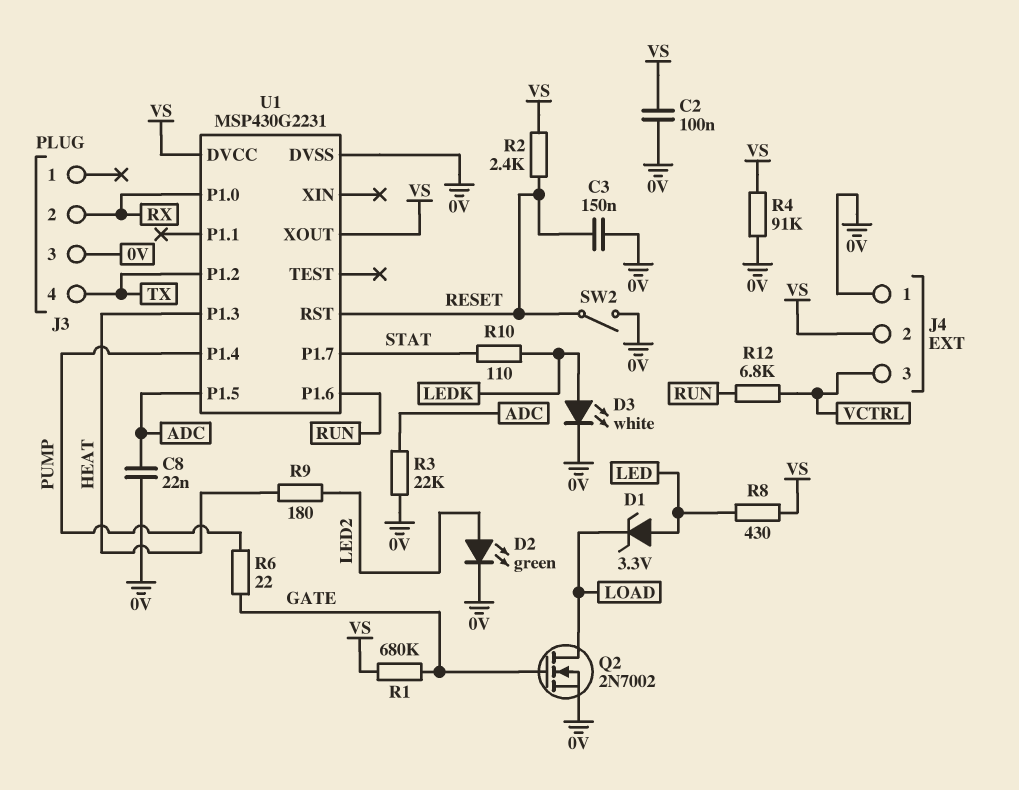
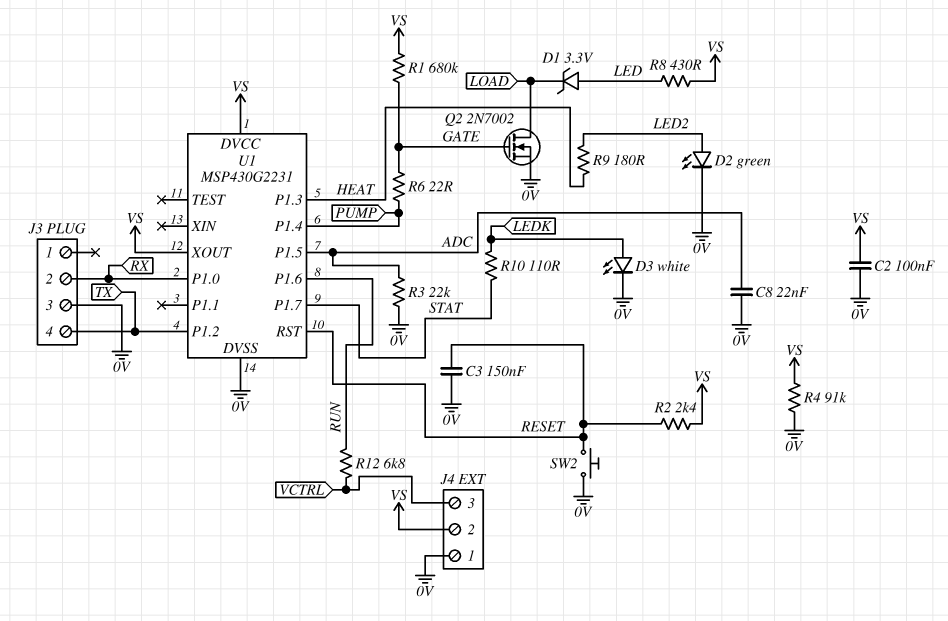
SW2: switch (0V, RESET) -> button (0V, RESET)

